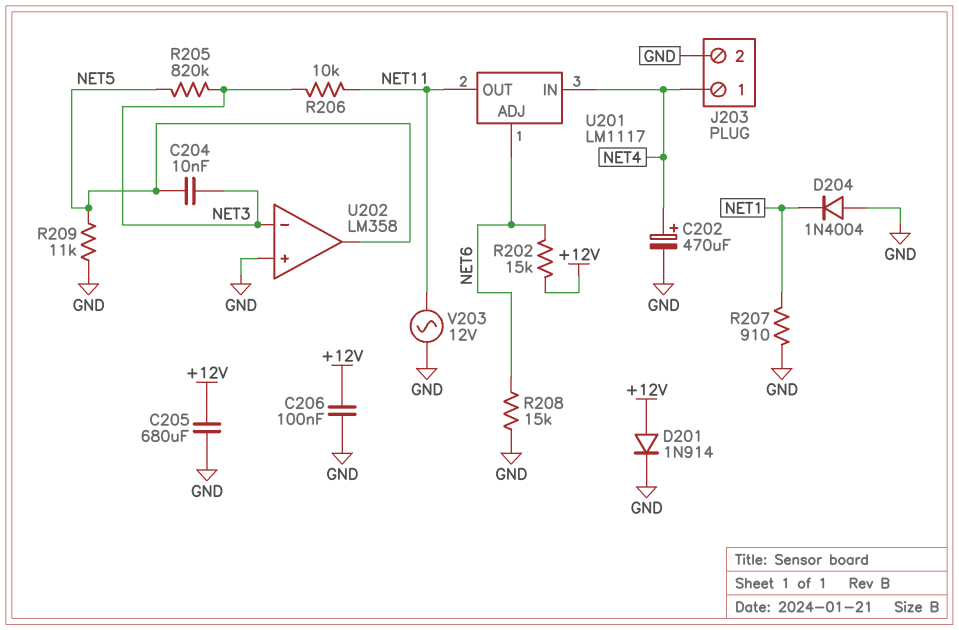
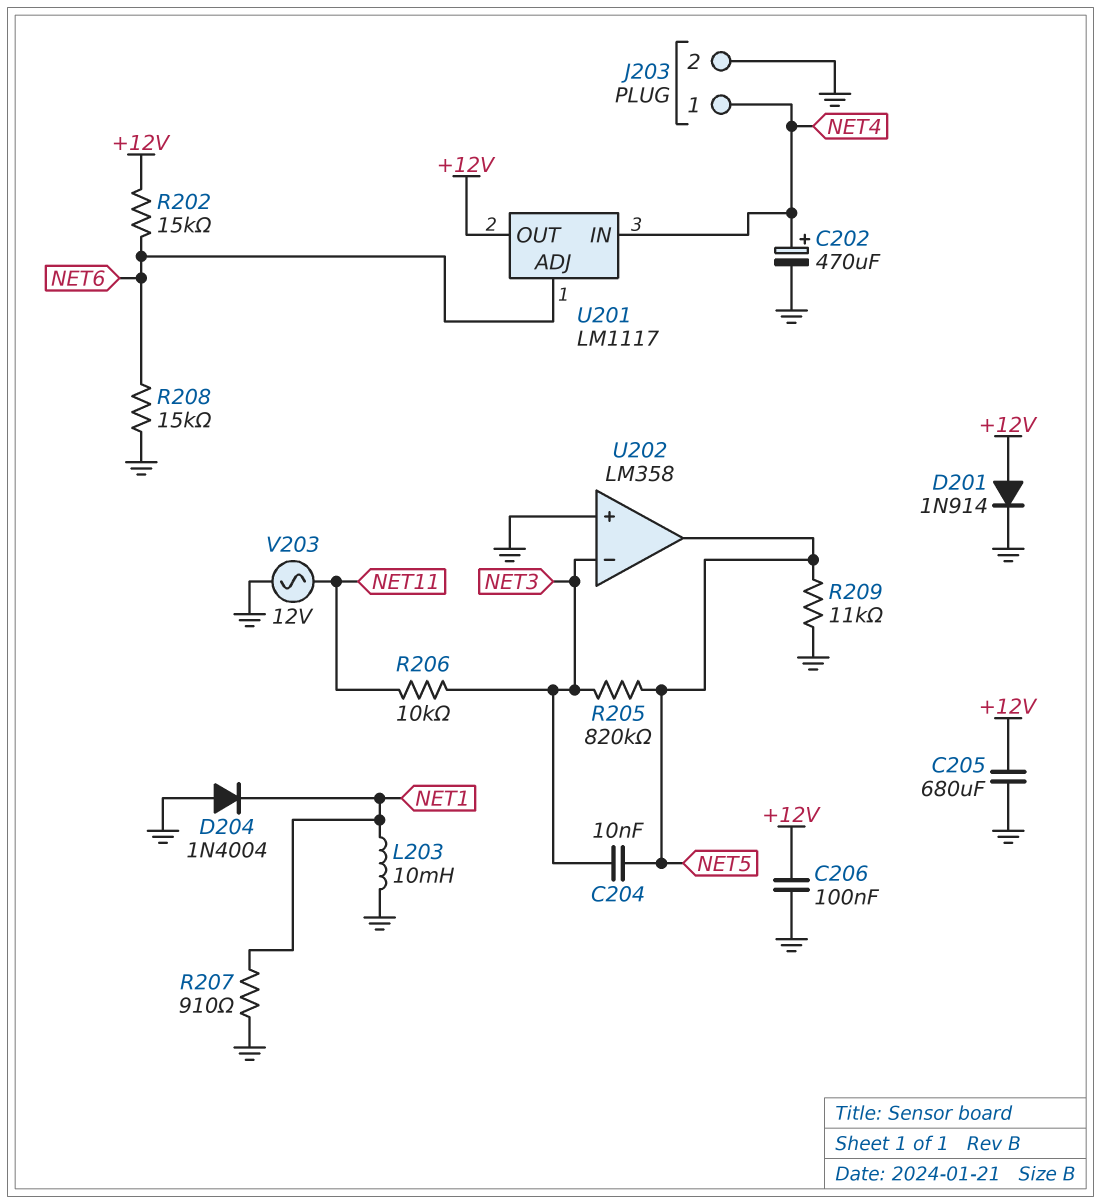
L203: none -> 10mH (GND, NET1)
U201 pin OUT: NET11 -> +12V

